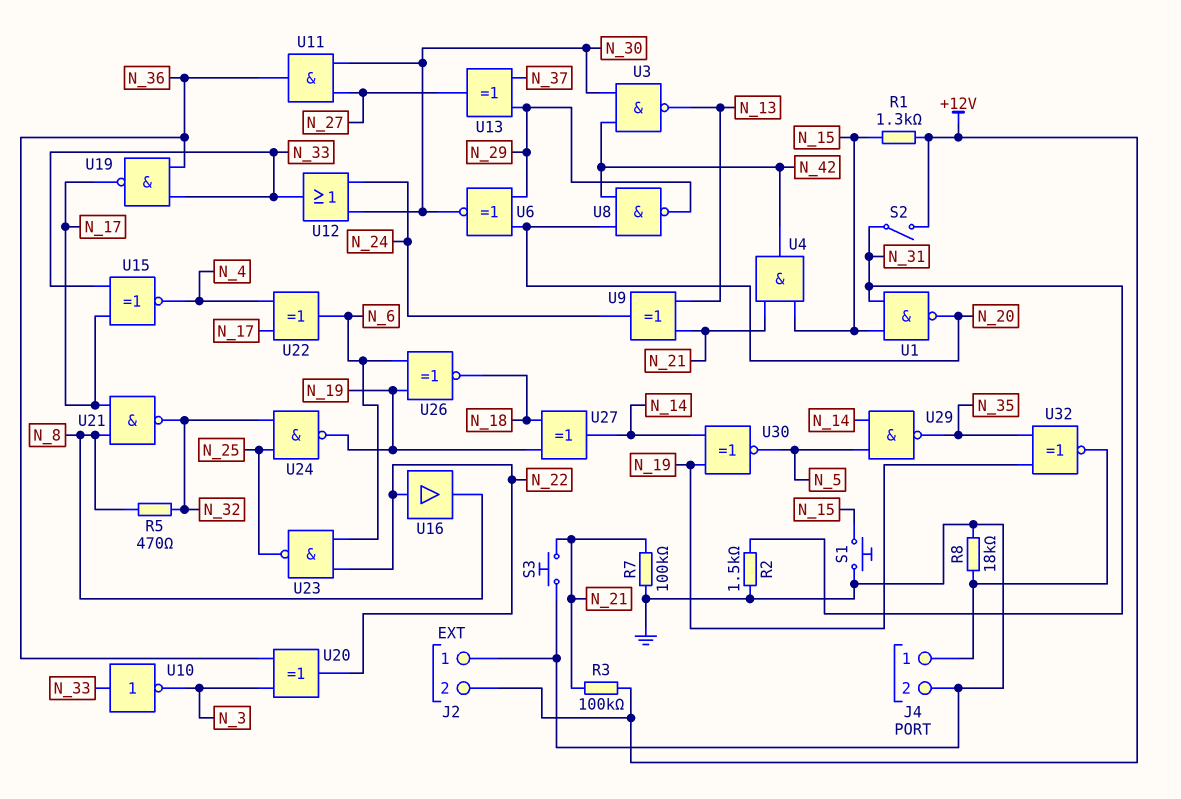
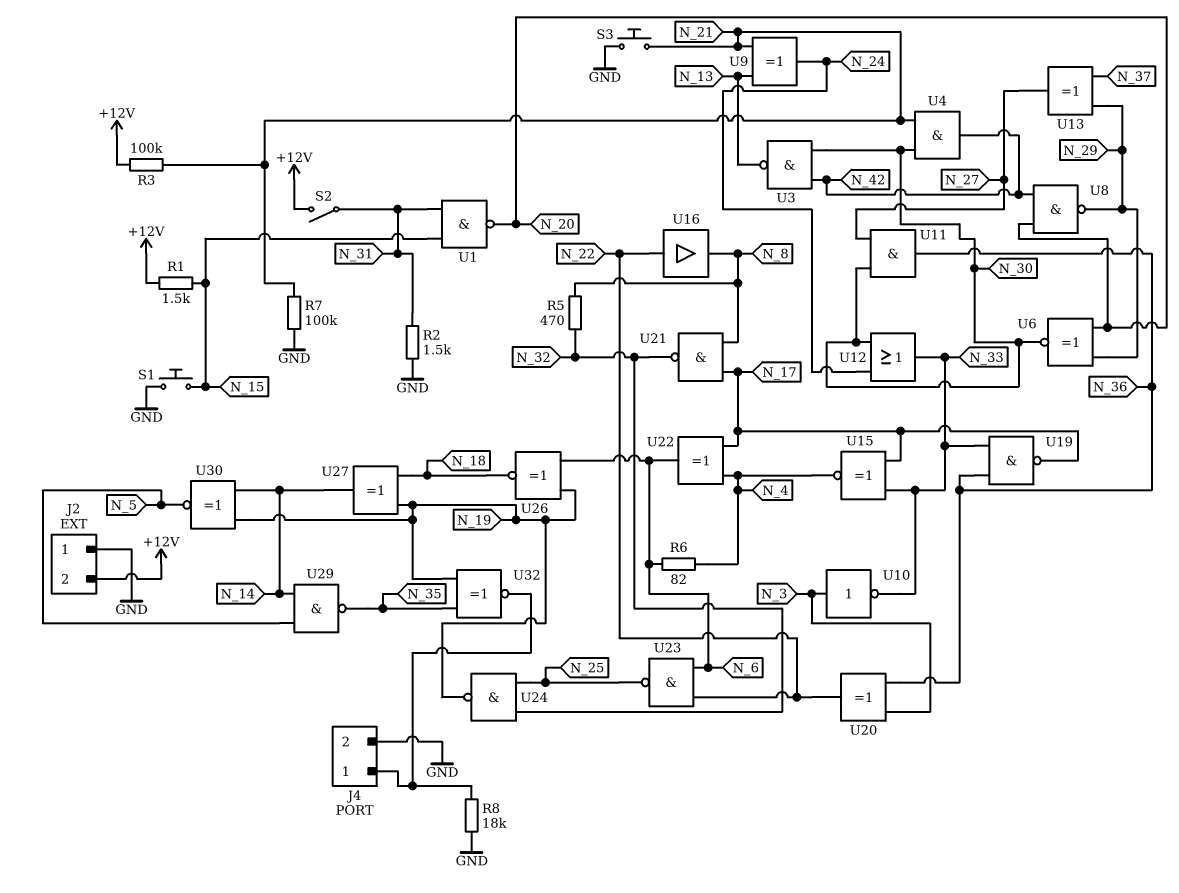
R1: 1.3k (+12V, N_15) -> 1.5k (+12V, N_15)
R6: none -> 82 (N_4, N_6)
U4: AND (in N_15, in N_21, out N_42) -> AND (in N_21, in N_30, out N_42)
U10: NOT (in N_33, out N_3) -> NOT (in N_3, out N_33)

